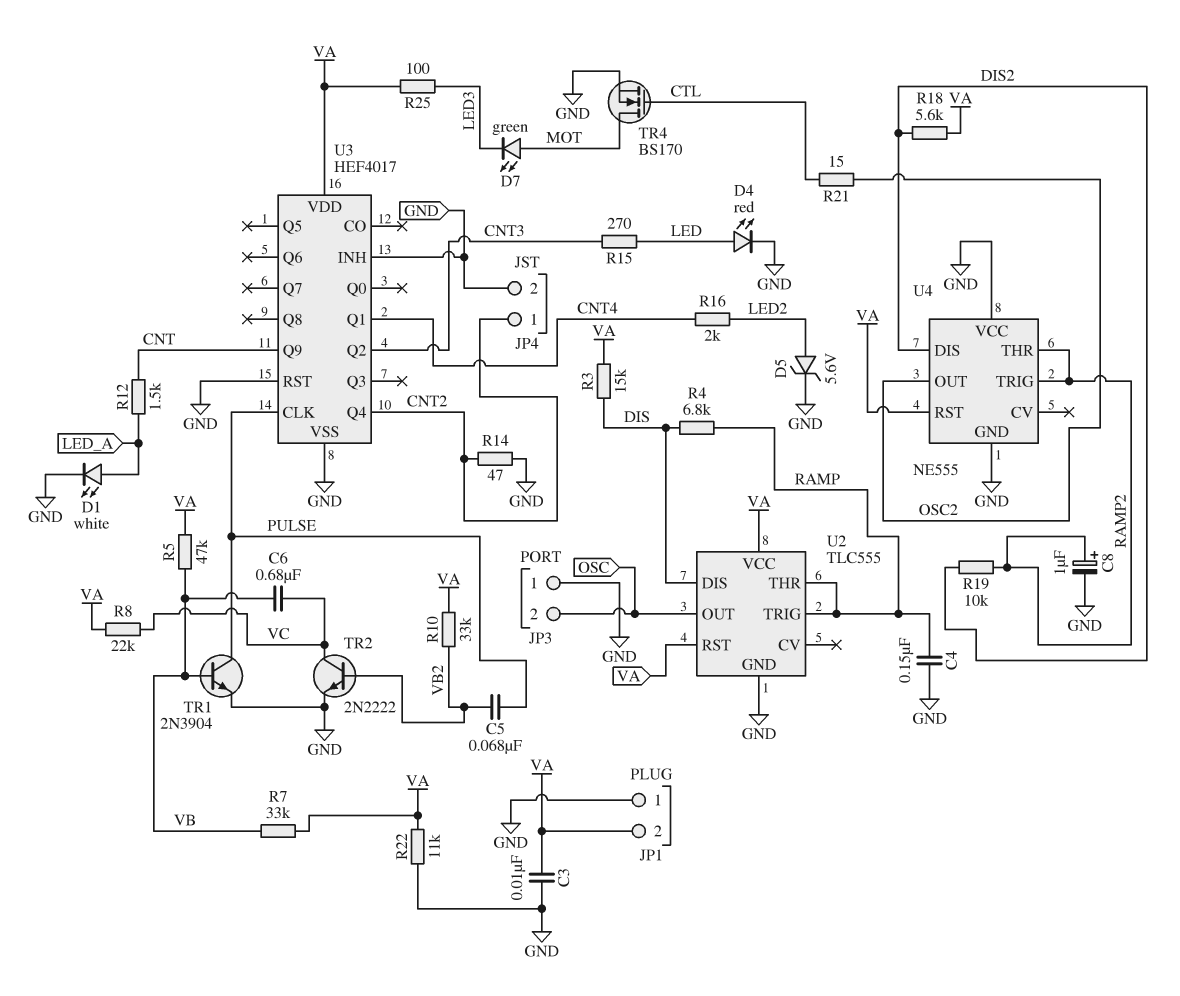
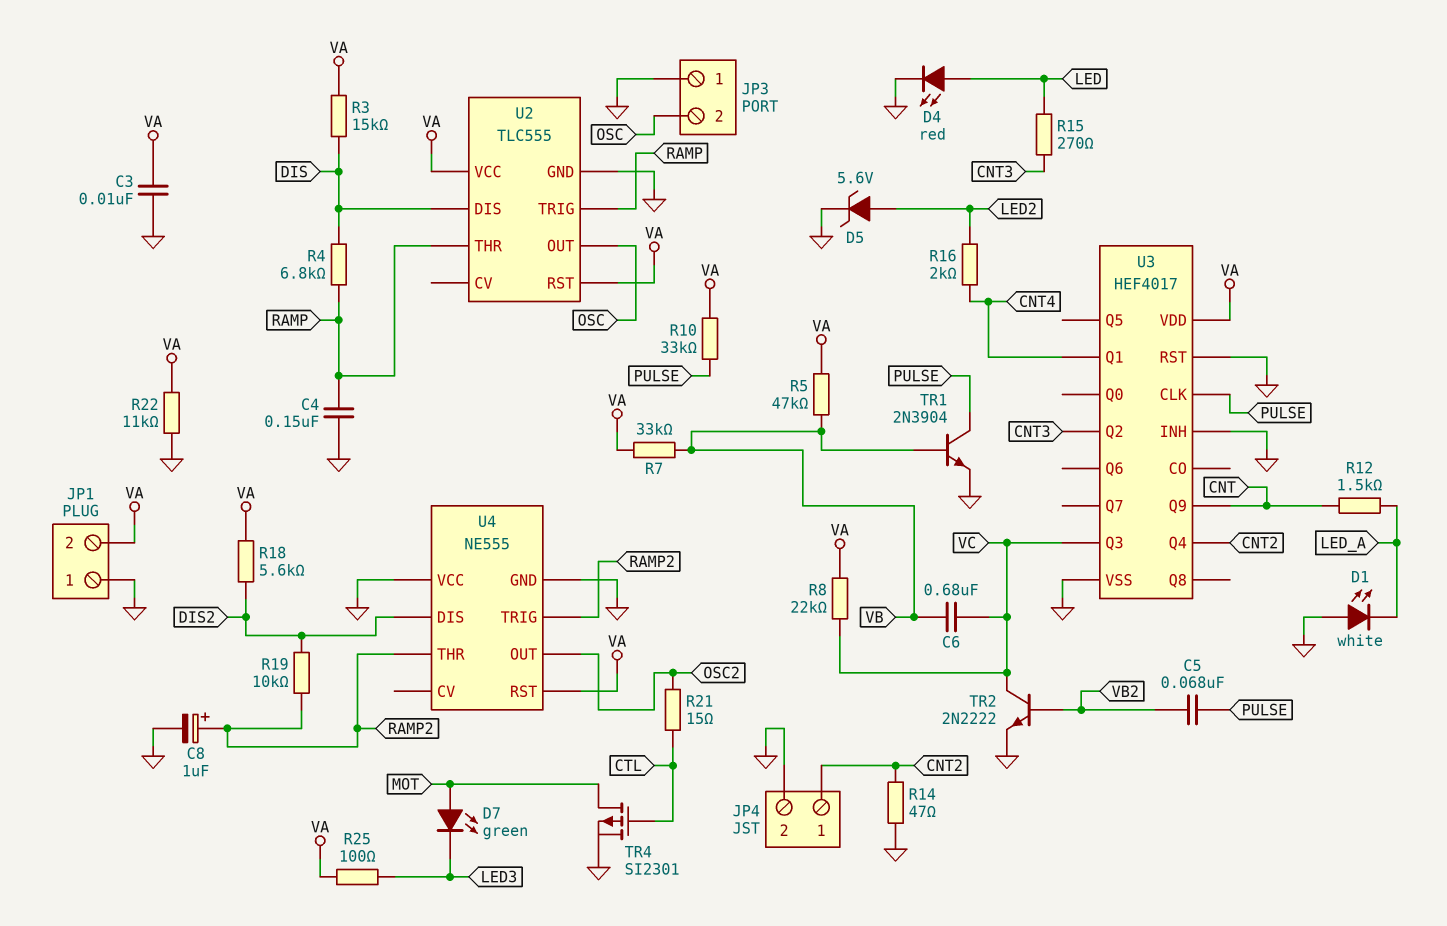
D1: LED white (A LED_A, K GND) -> LED white (A GND, K LED_A)
R10: 33k (VA, VB2) -> 33k (PULSE, VA)
TR4: NMOS BS170 (G CTL, D MOT, S GND) -> PMOS SI2301 (G CTL, D MOT, S GND)
U3 pin Q3: none -> VC

